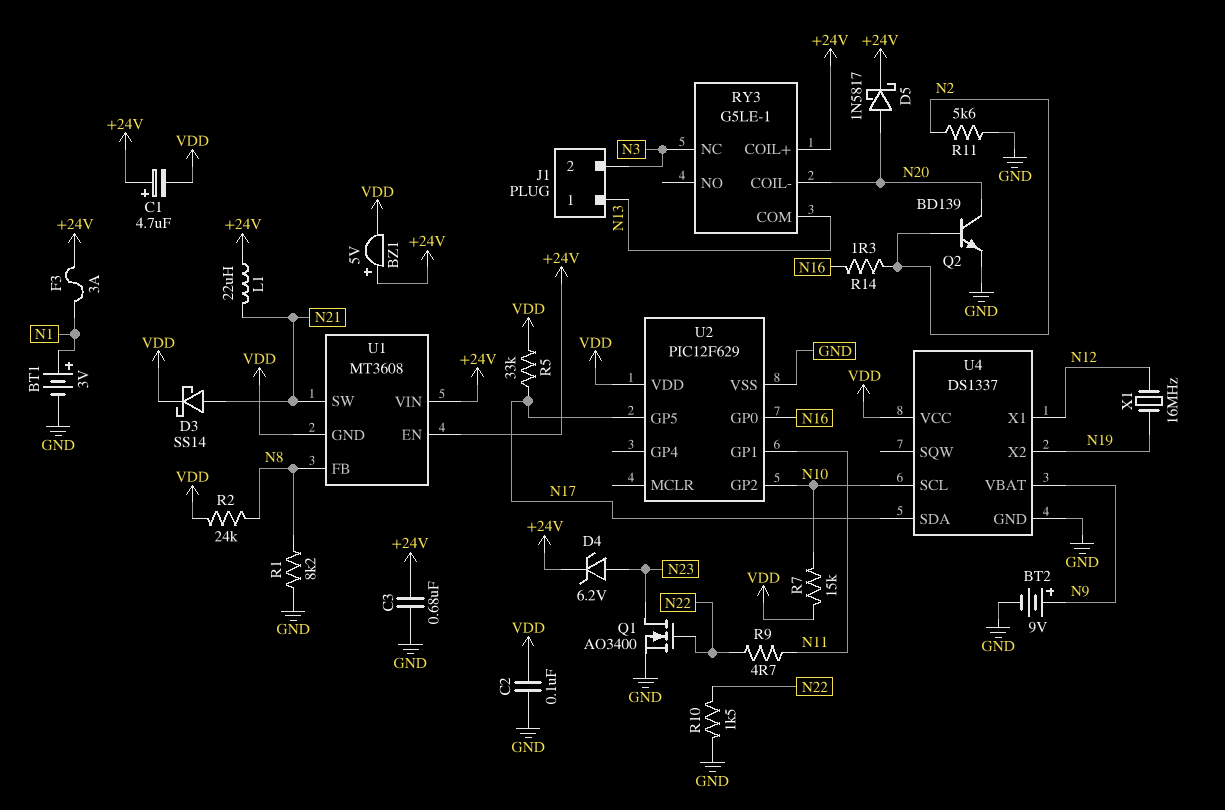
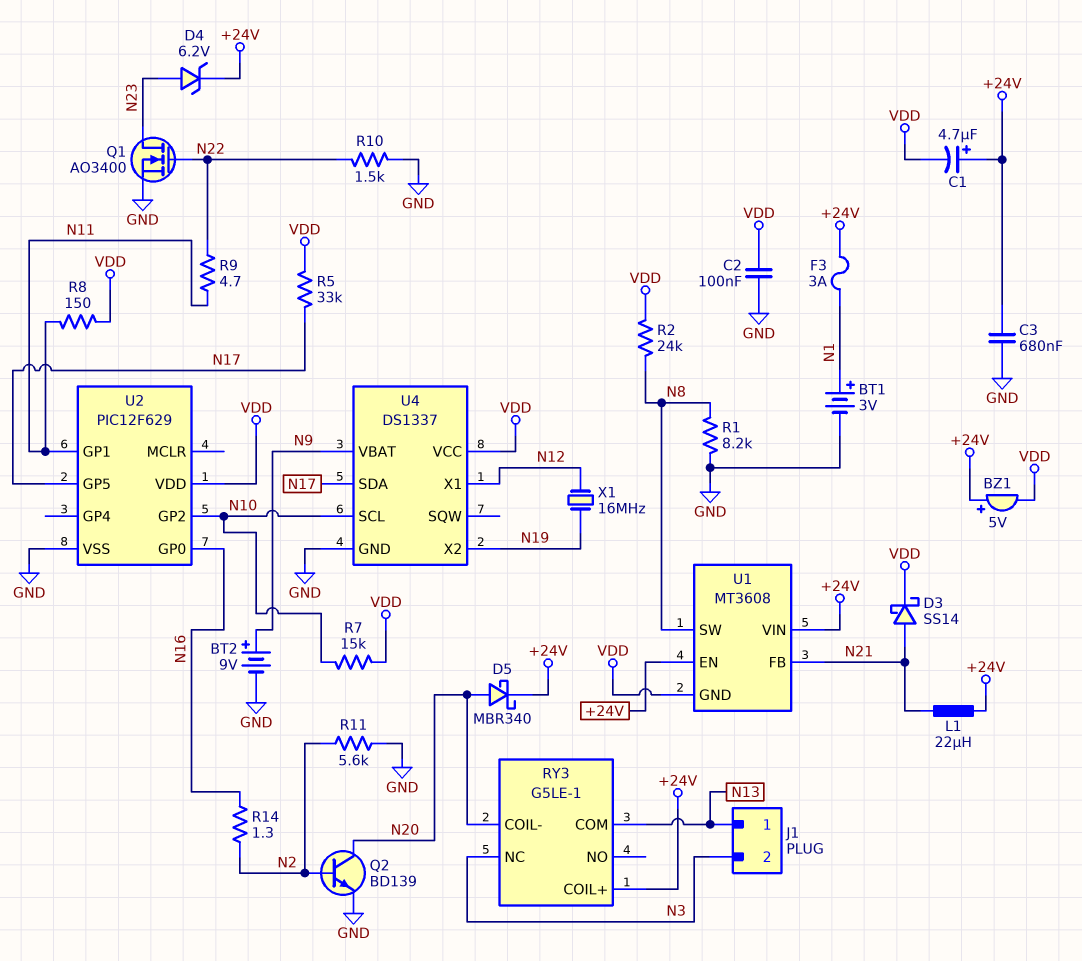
D5: schottky 1N5817 (A N20, K +24V) -> schottky MBR340 (A N20, K +24V)
R8: none -> 150 (N11, VDD)
U1 pin FB: N8 -> N21
U1 pin SW: N21 -> N8

